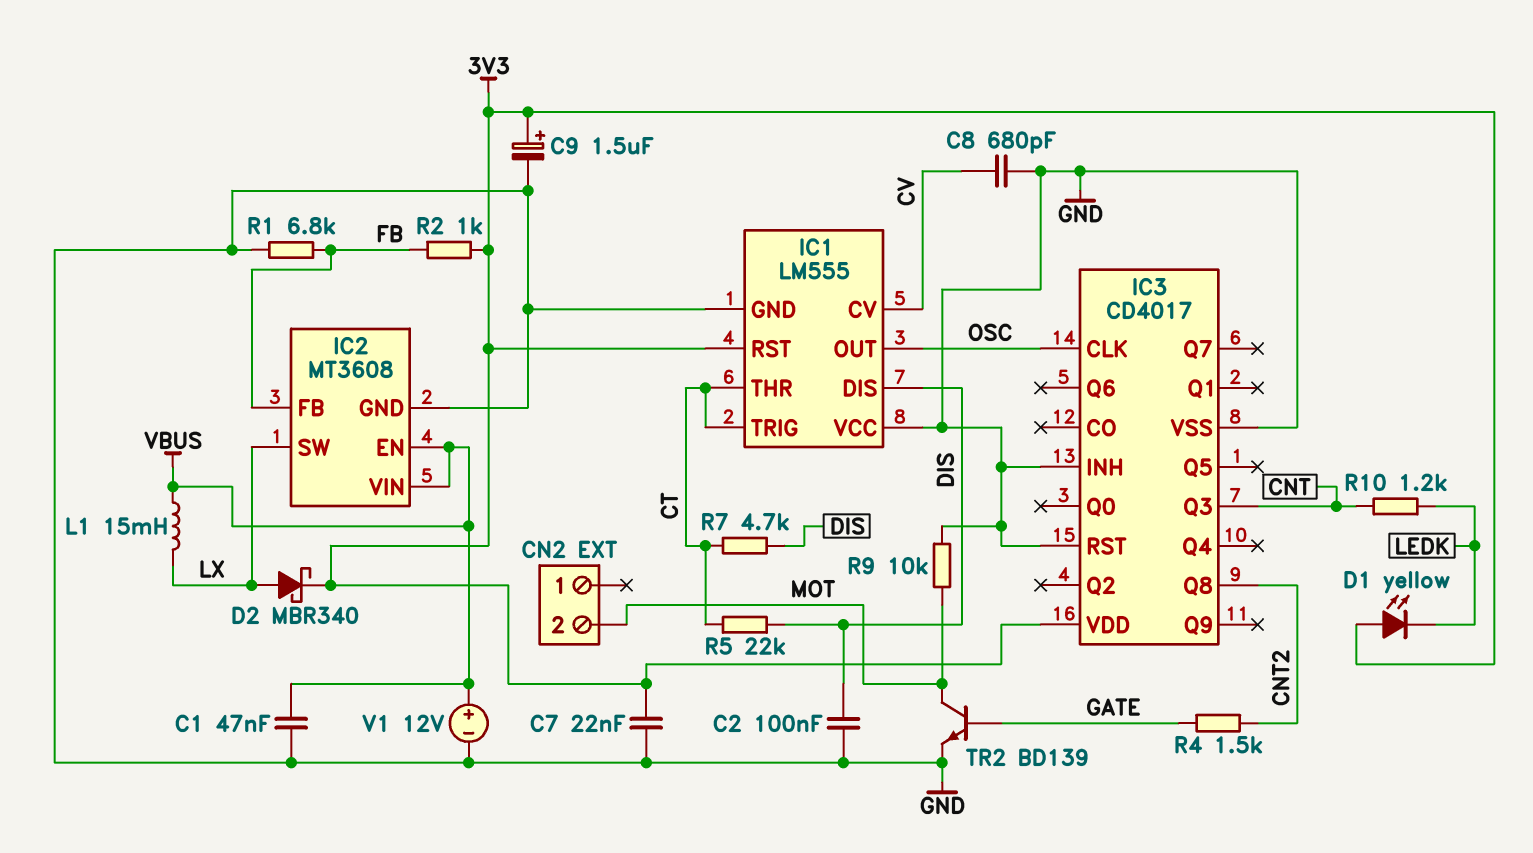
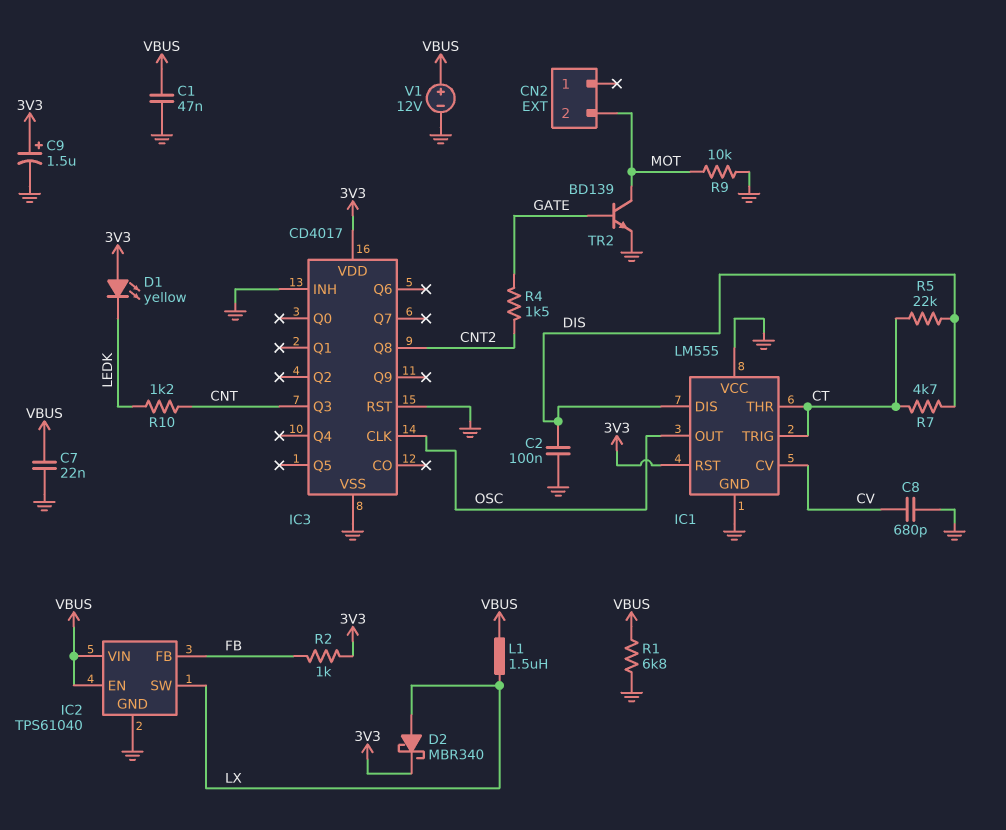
C7: 22nF (3V3, GND) -> 22nF (GND, VBUS)
IC2: MT3608 -> TPS61040
L1: 15mH (LX, VBUS) -> 1.5uH (LX, VBUS)
R1: 6.8k (FB, GND) -> 6.8k (GND, VBUS)

